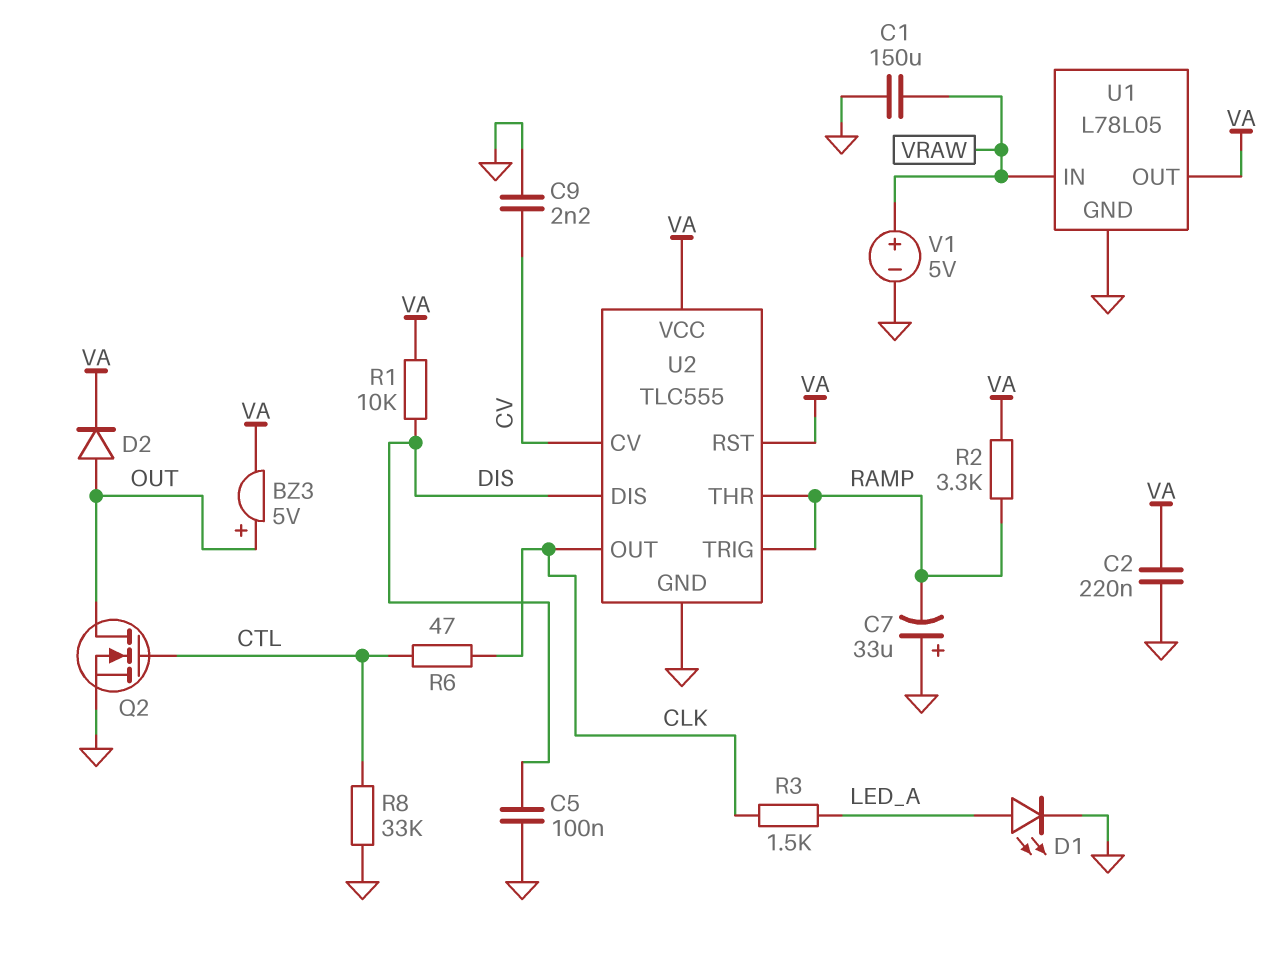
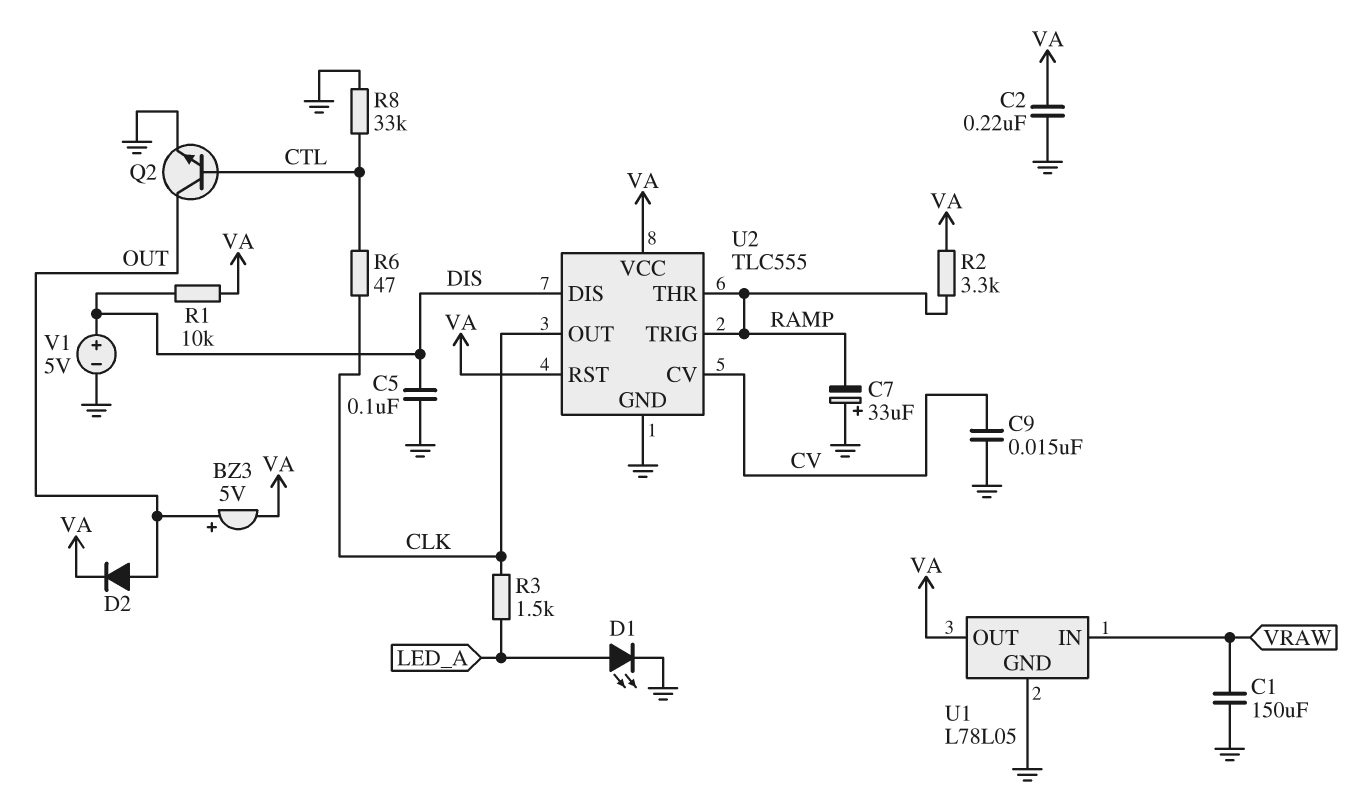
C9: 2.2nF (CV, GND) -> 15nF (CV, GND)
Q2: NMOS (G CTL, D OUT, S GND) -> NPN (B CTL, C OUT, E GND)
V1: 5V (plus VRAW, minus GND) -> 5V (plus DIS, minus GND)

